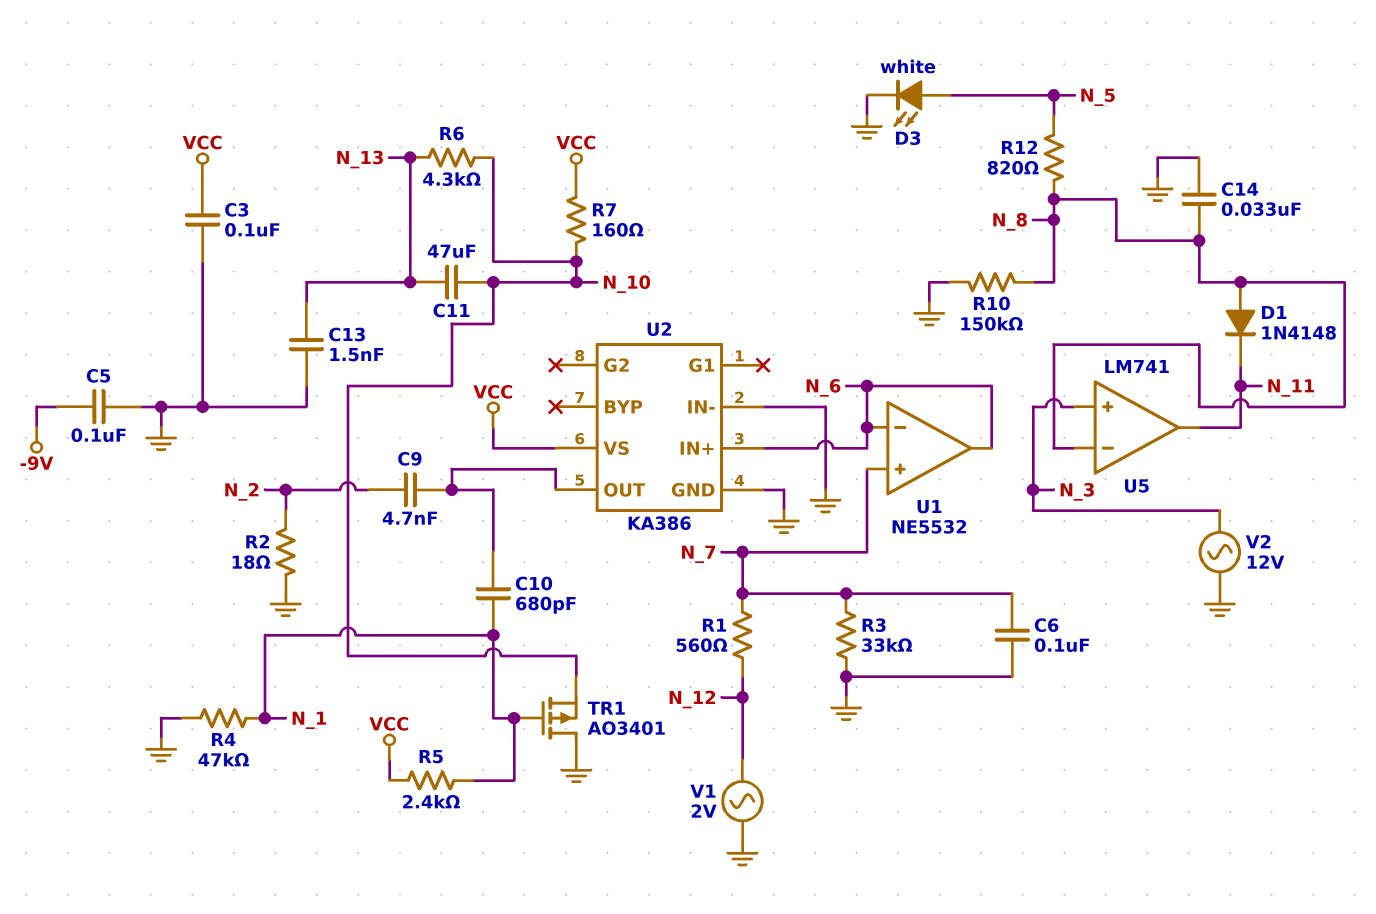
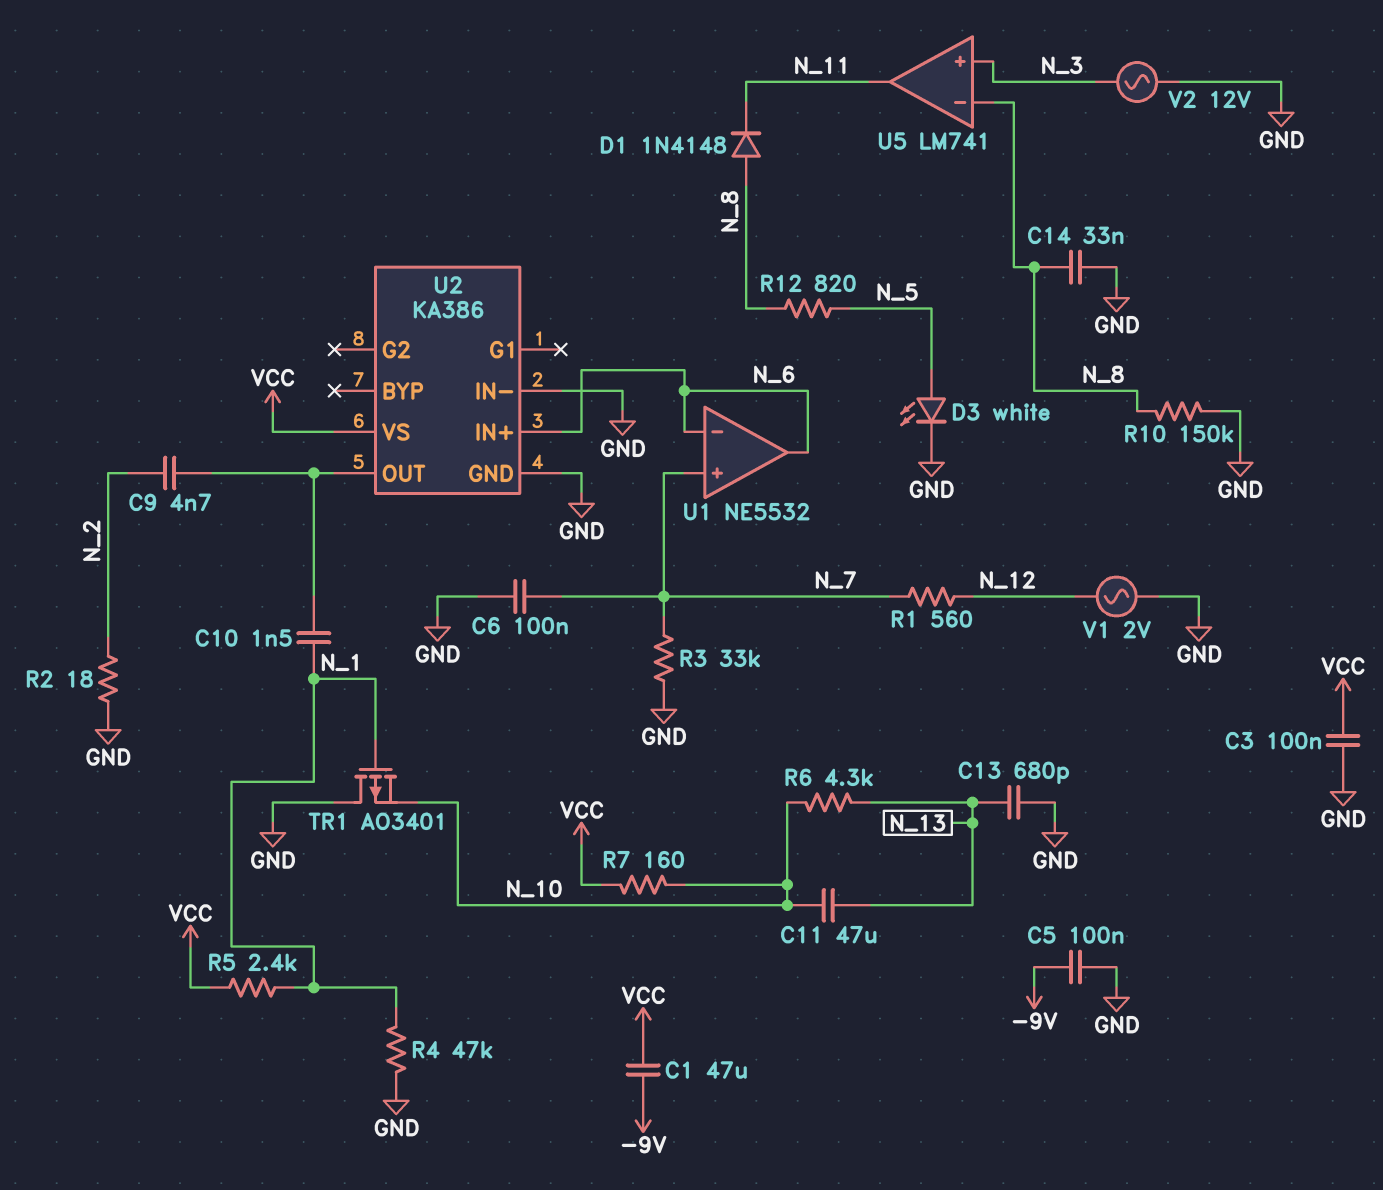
C1: none -> 47uF (-9V, VCC)
C10: 680pF (N_1, U2/OUT) -> 1.5nF (N_1, U2/OUT)
C13: 1.5nF (GND, N_13) -> 680pF (GND, N_13)

